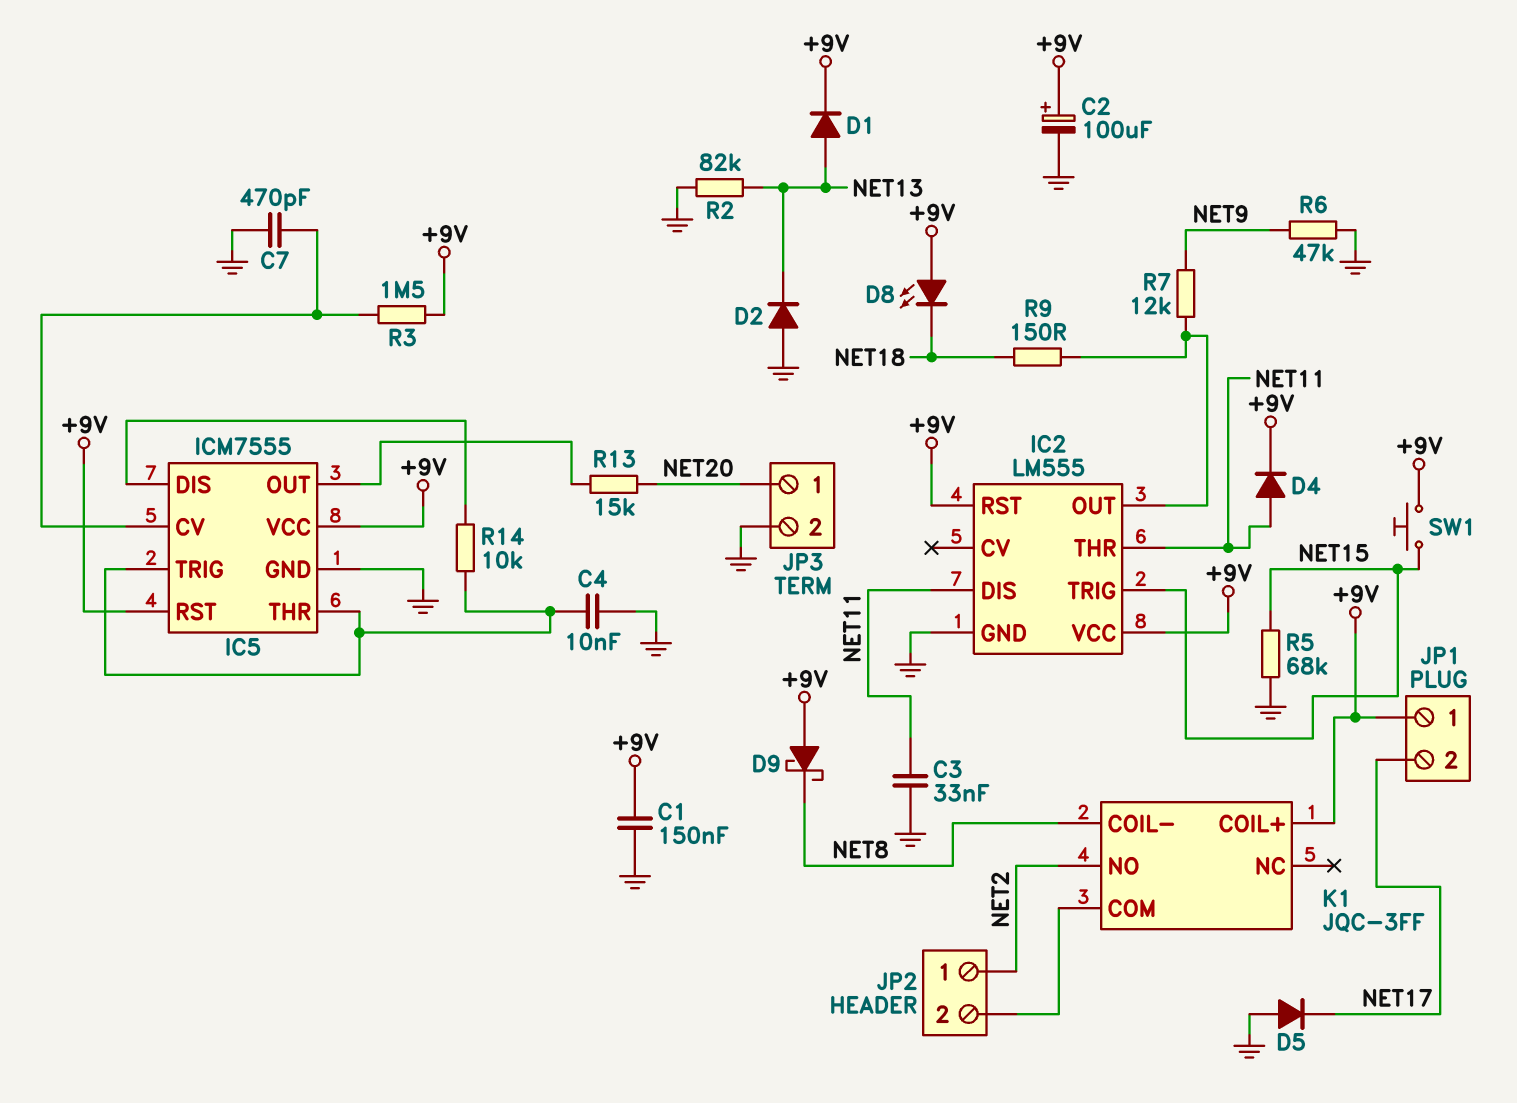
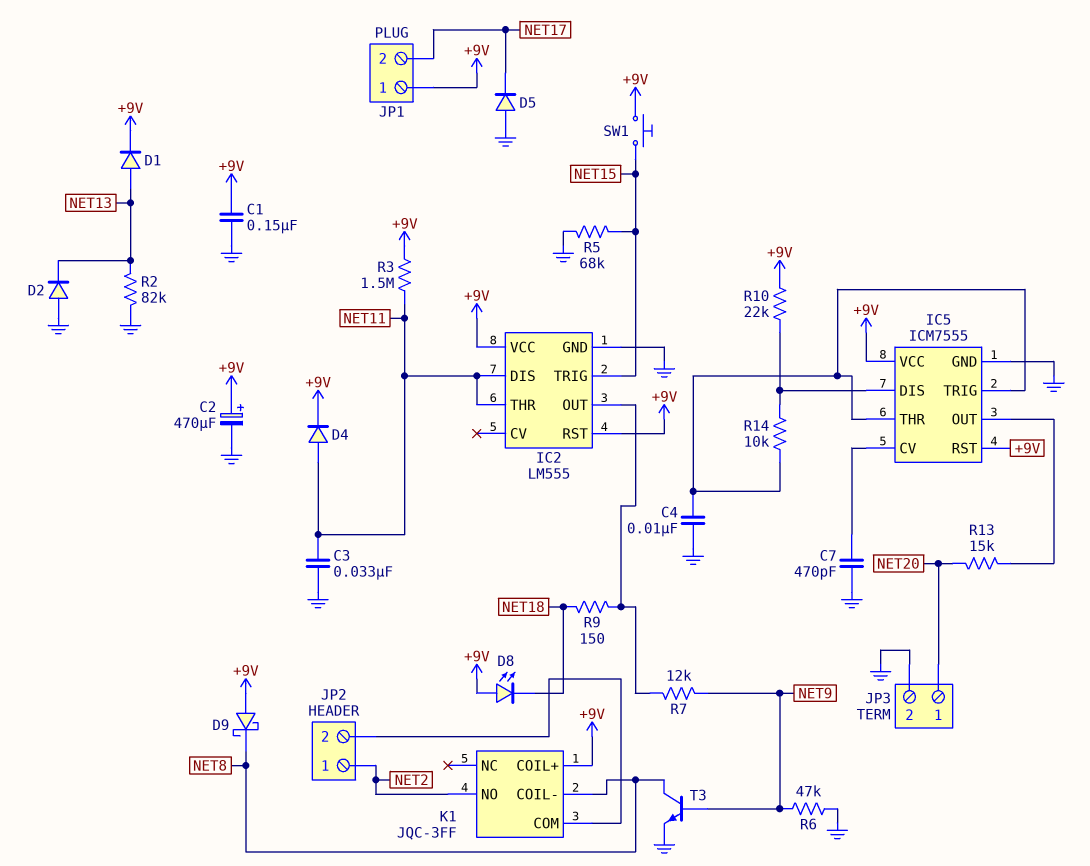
C2: 100uF (plus +9V, minus GND) -> 470uF (plus +9V, minus GND)
R3: 1.5M (+9V, IC5/CV) -> 1.5M (+9V, NET11)
R10: none -> 22k (+9V, IC5/DIS)
T3: none -> NPN (B NET9, C NET8, E GND)

